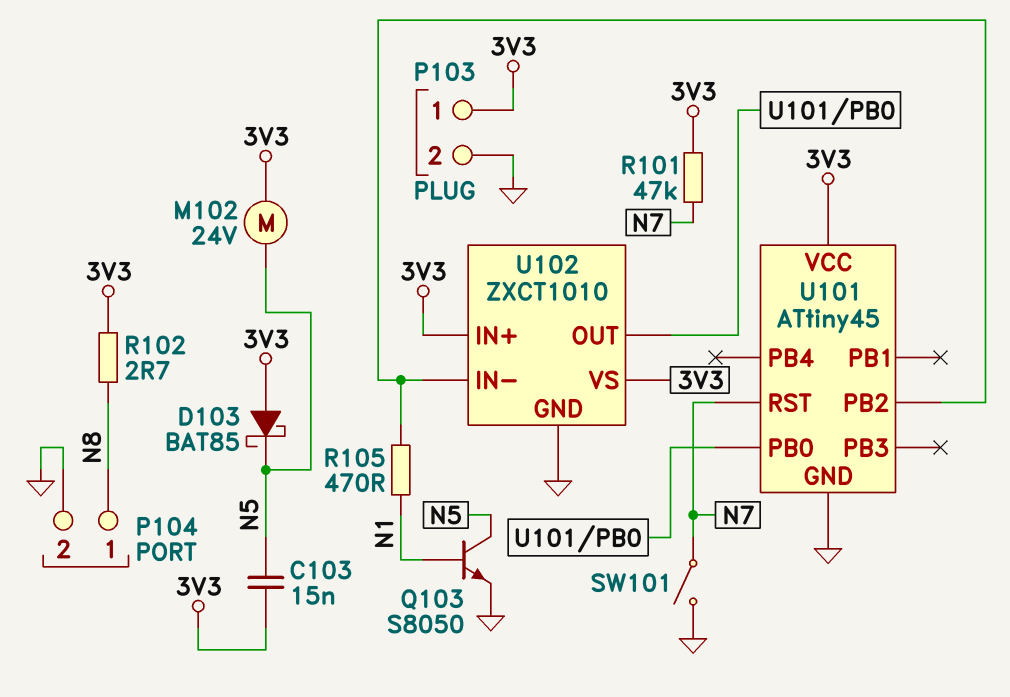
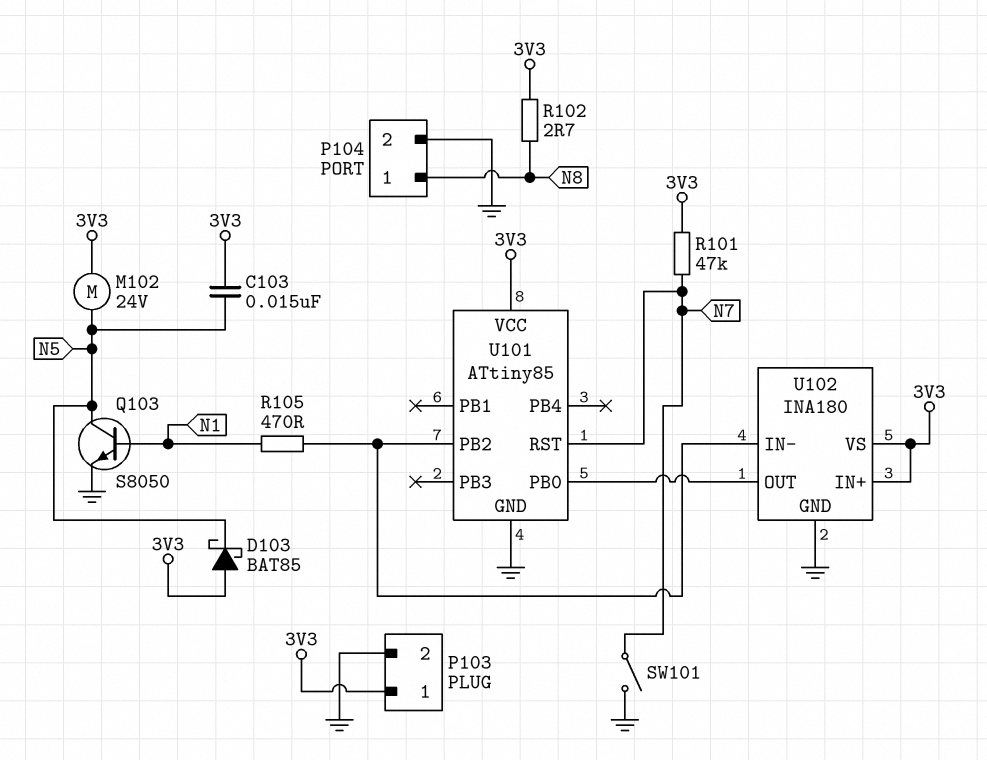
U101: ATtiny45 -> ATtiny85
U102: ZXCT1010 -> INA180

